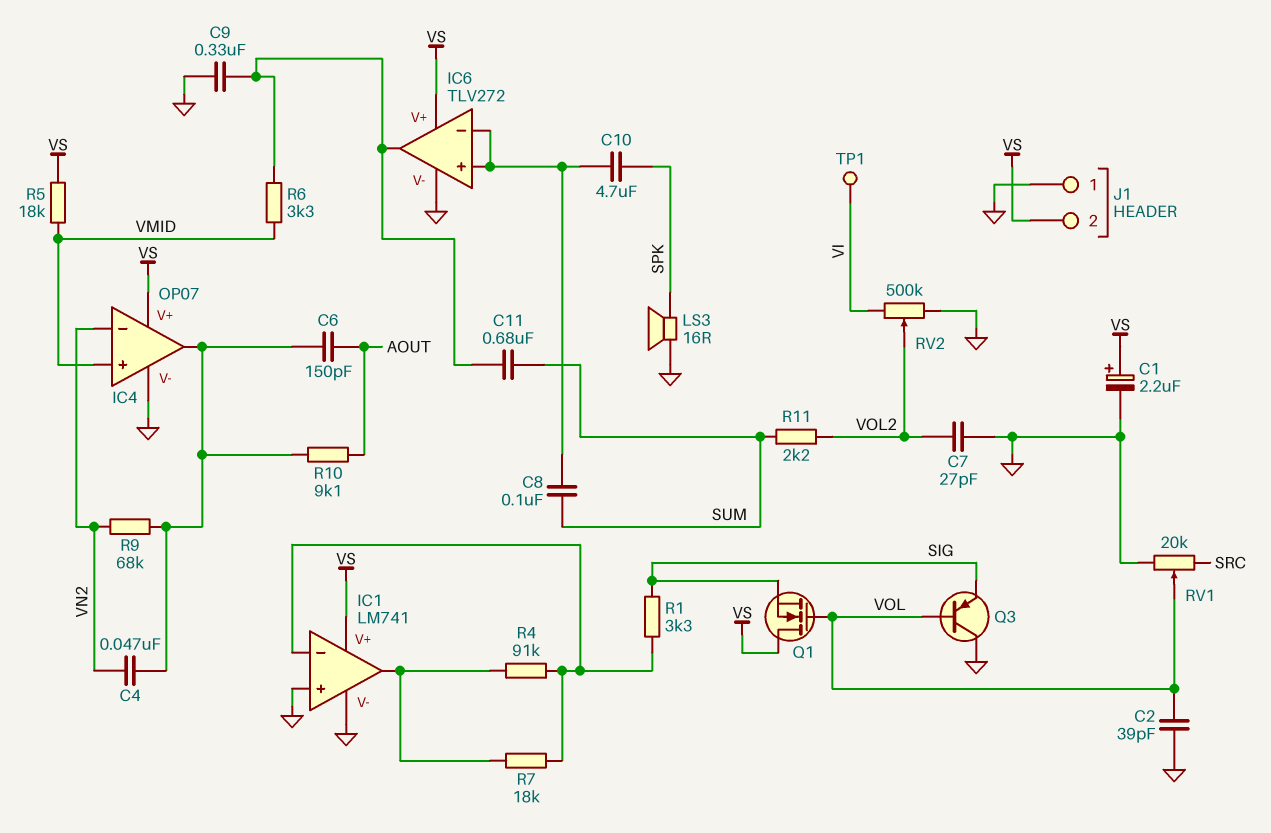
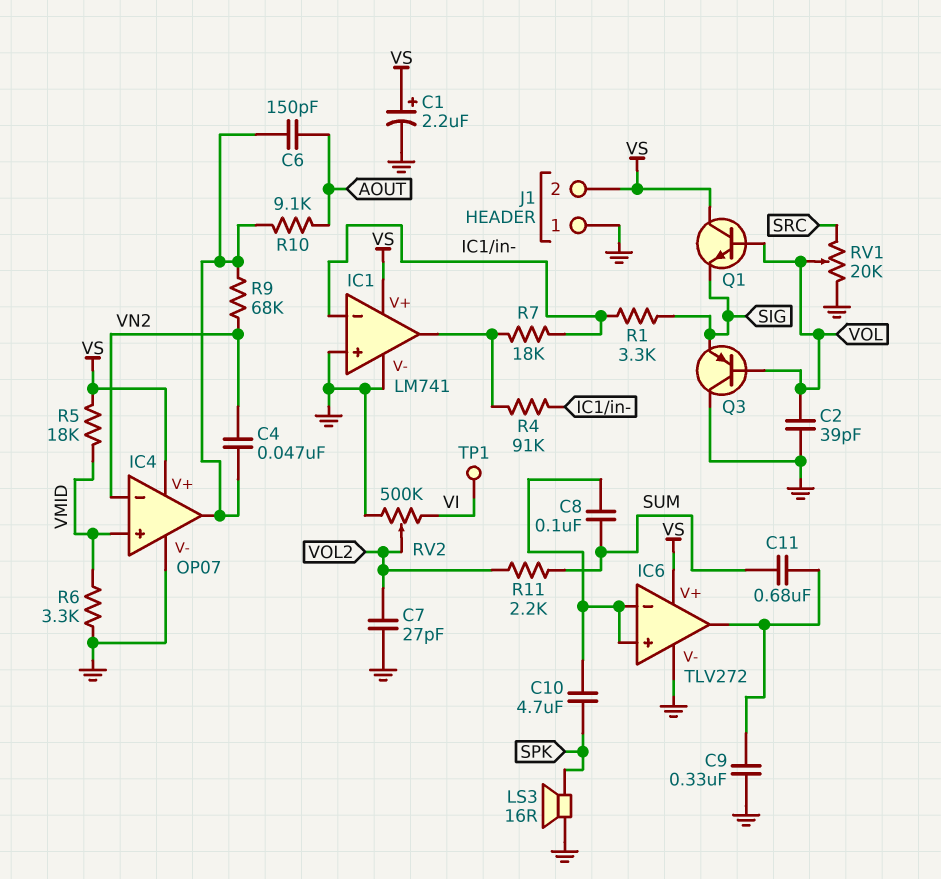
Q1: NMOS (G VOL, D VS, S SIG) -> NPN (B VOL, C VS, E SIG)
R6: 3.3k (IC6/out, VMID) -> 3.3k (GND, VMID)

